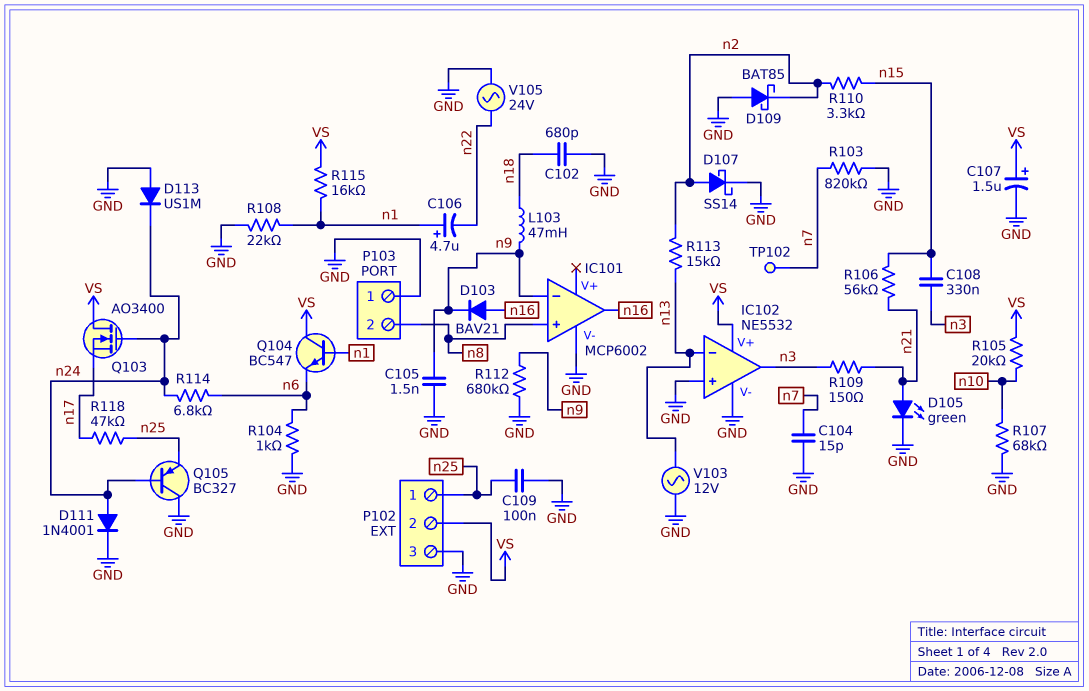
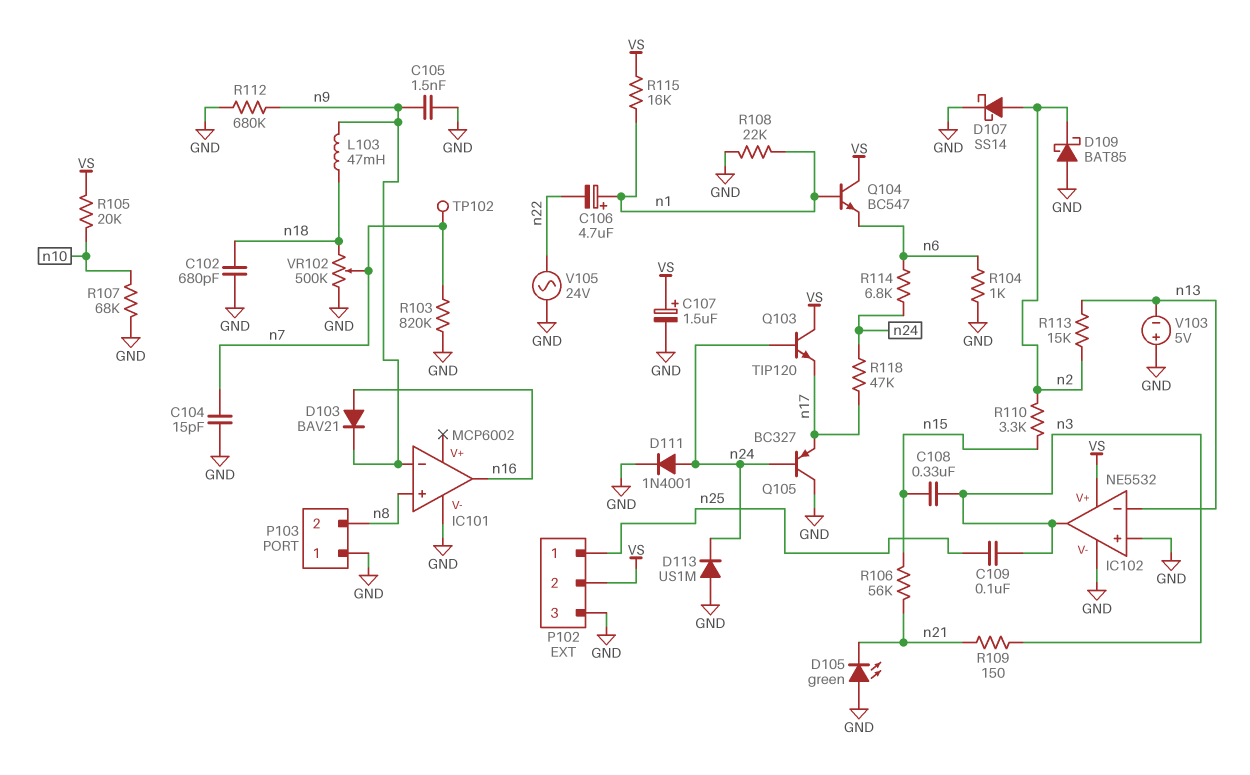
C109: 100nF (GND, n25) -> 100nF (n3, n25)
D105: LED green (A n21, K GND) -> LED green (A GND, K n21)
Q103: NMOS AO3400 (G n24, D VS, S n17) -> NPN TIP120 (B n24, C VS, E n17)
Q105: PNP BC327 (B n24, C GND, E n25) -> PNP BC327 (B n24, C GND, E n17)
R118: 47k (n17, n25) -> 47k (n17, n24)
V103: AC 12V (GND, n13) -> 5V (plus GND, minus n13)
VR102: none -> 500k (GND, n18, wiper n7)

